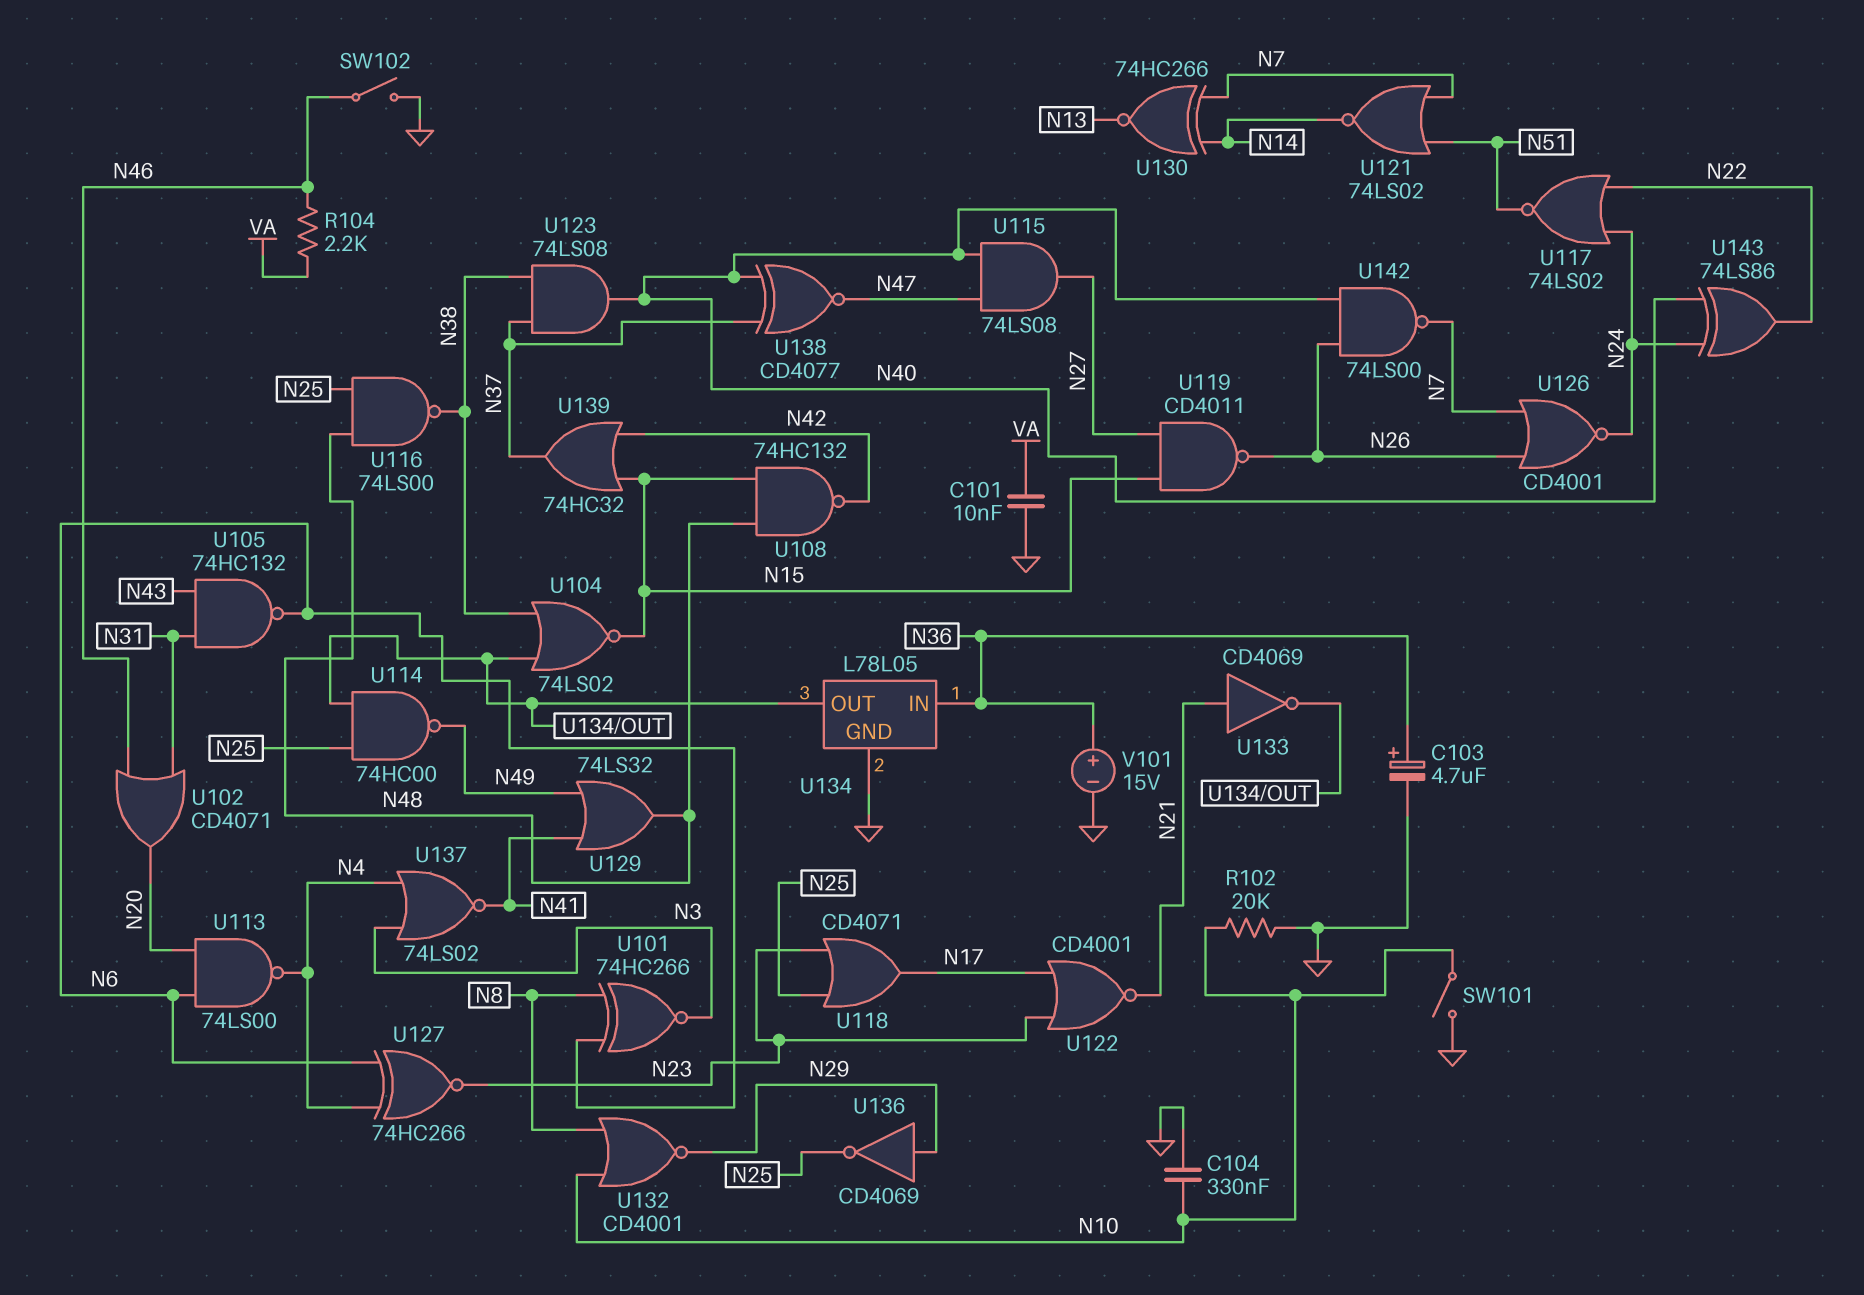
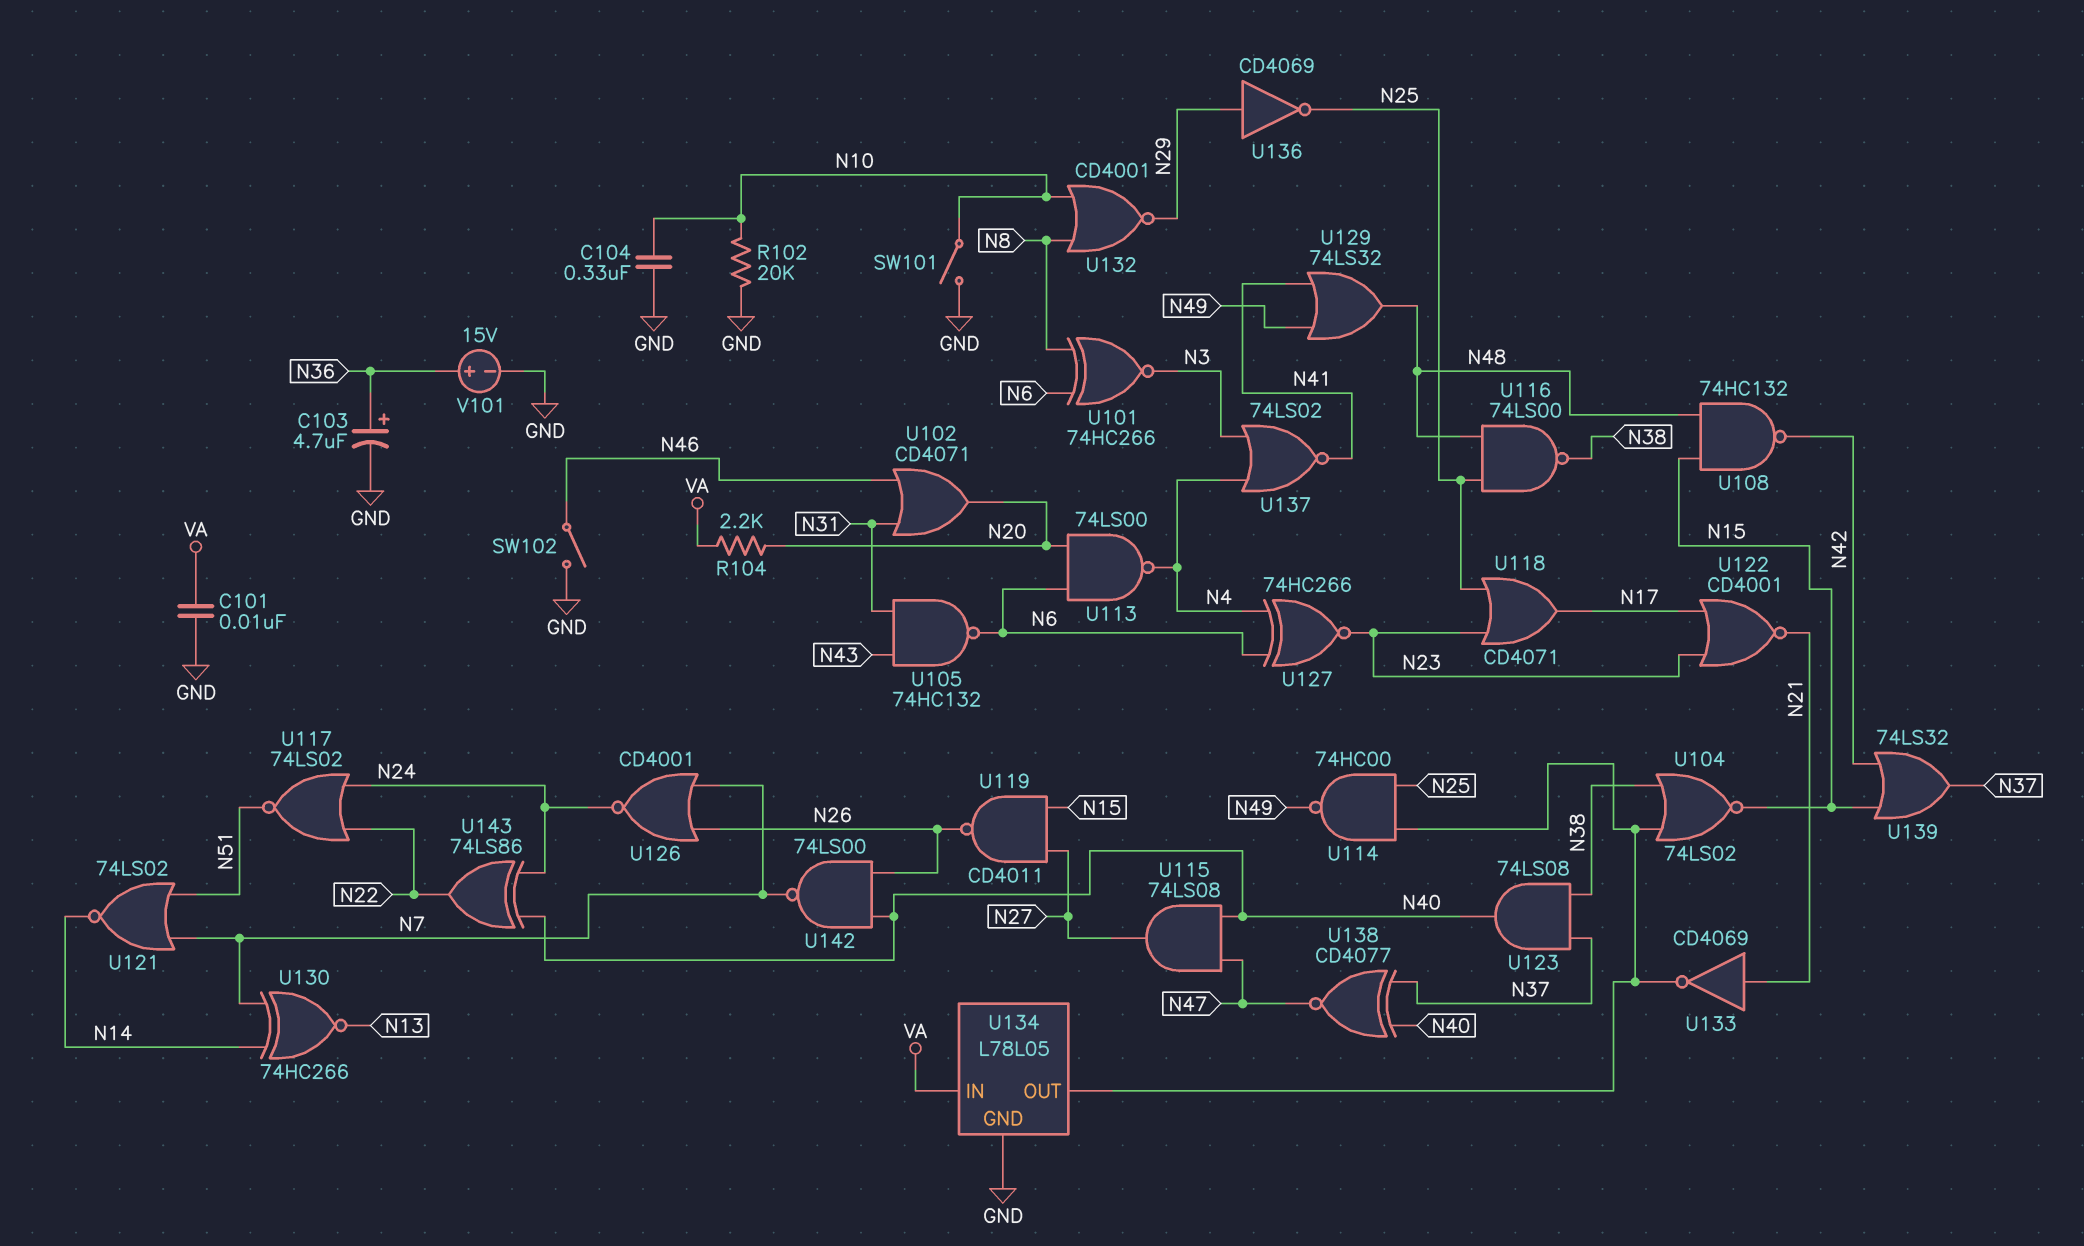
R104: 2.2k (N46, VA) -> 2.2k (N20, VA)
U134 pin IN: N36 -> VA
U139: OR 74HC32 (in N15, in N42, out N37) -> OR 74LS32 (in N15, in N42, out N37)

